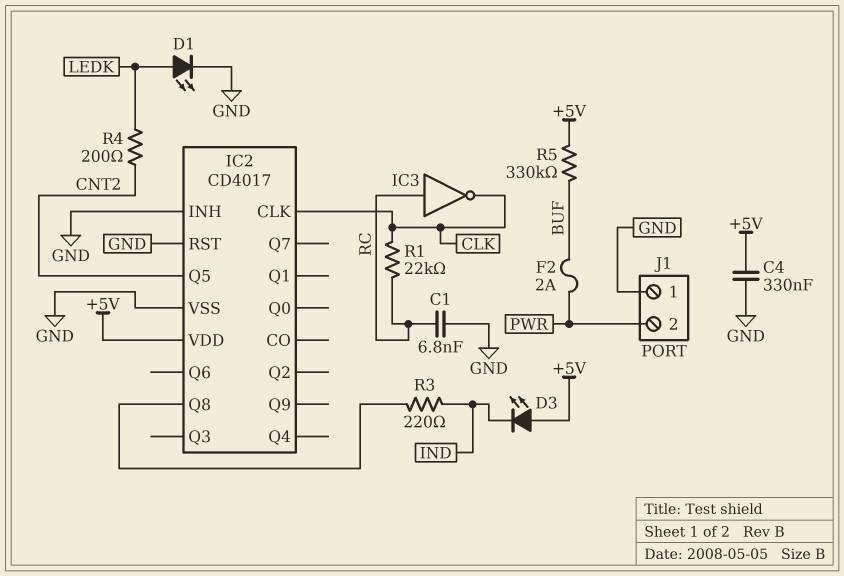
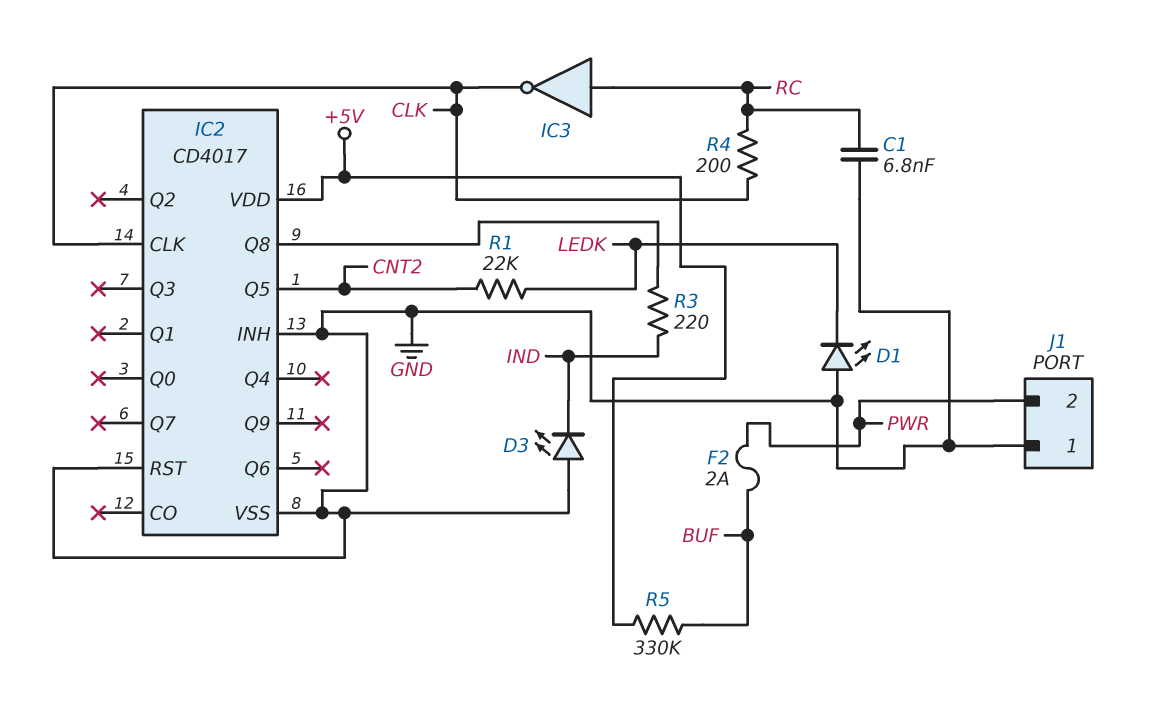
C4: 330nF (+5V, GND) -> none
D1: LED (A LEDK, K GND) -> LED (A GND, K LEDK)
D3: LED (A +5V, K IND) -> LED (A GND, K IND)
R1: 22k (CLK, RC) -> 22k (CNT2, LEDK)
R4: 200 (CNT2, LEDK) -> 200 (CLK, RC)

